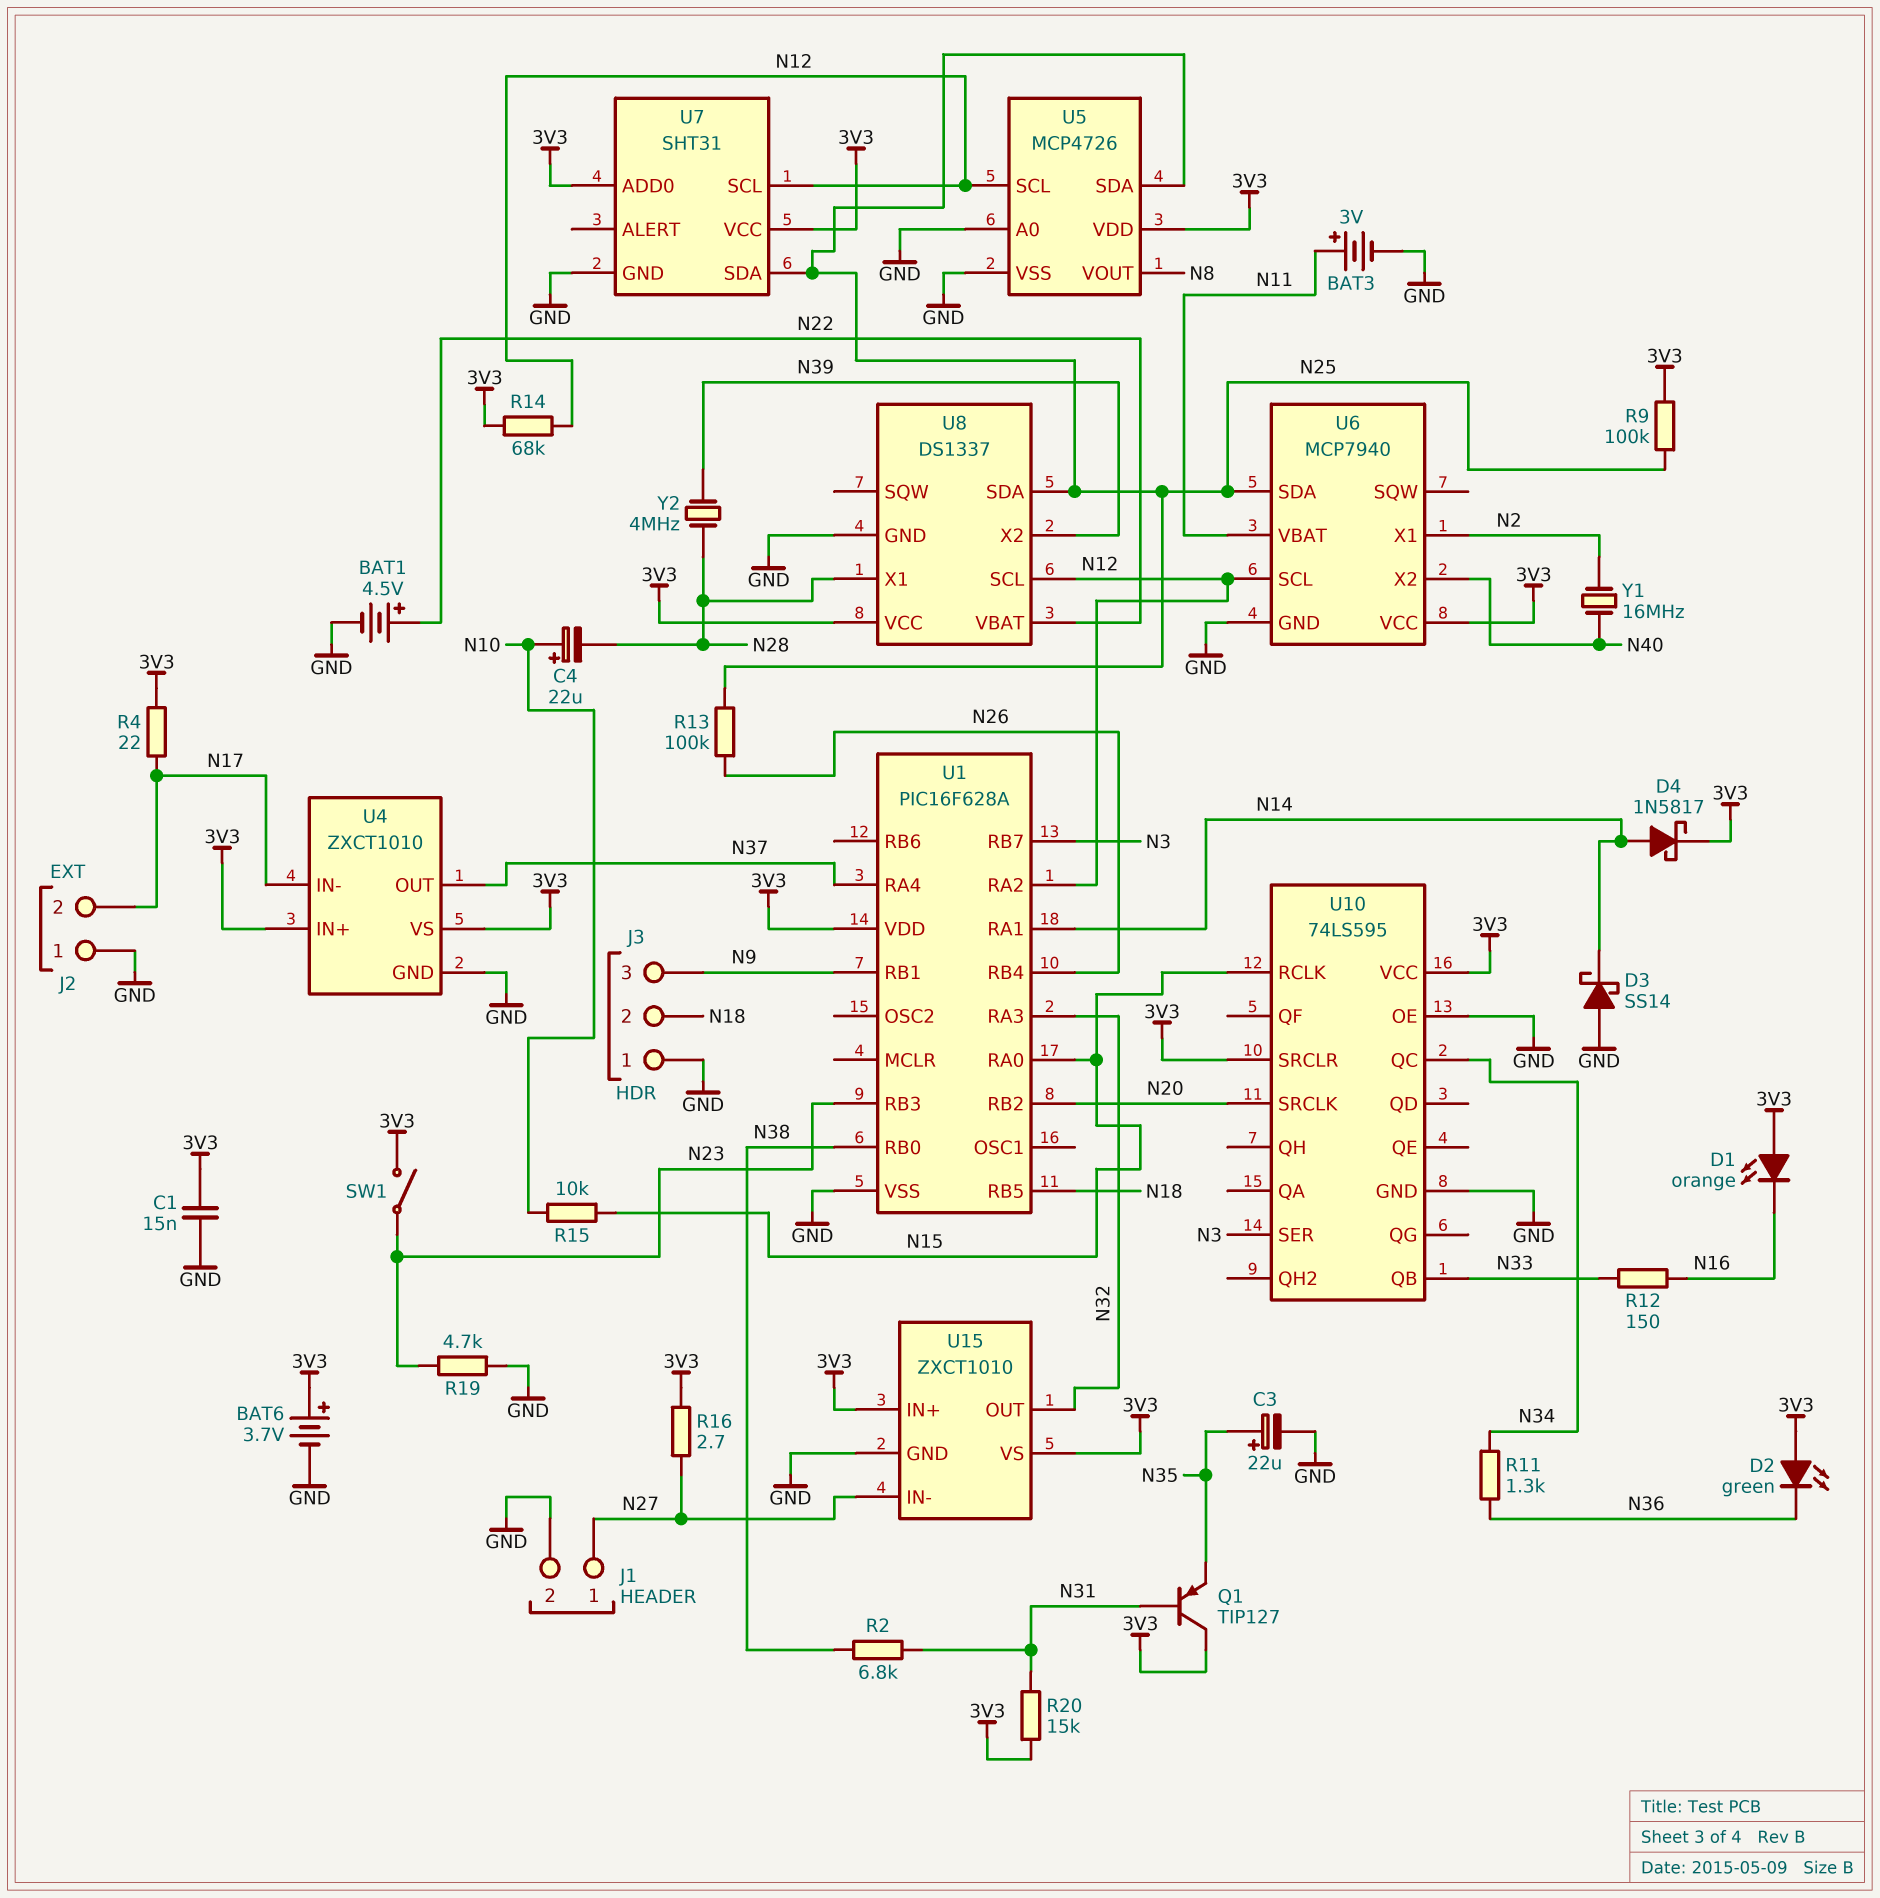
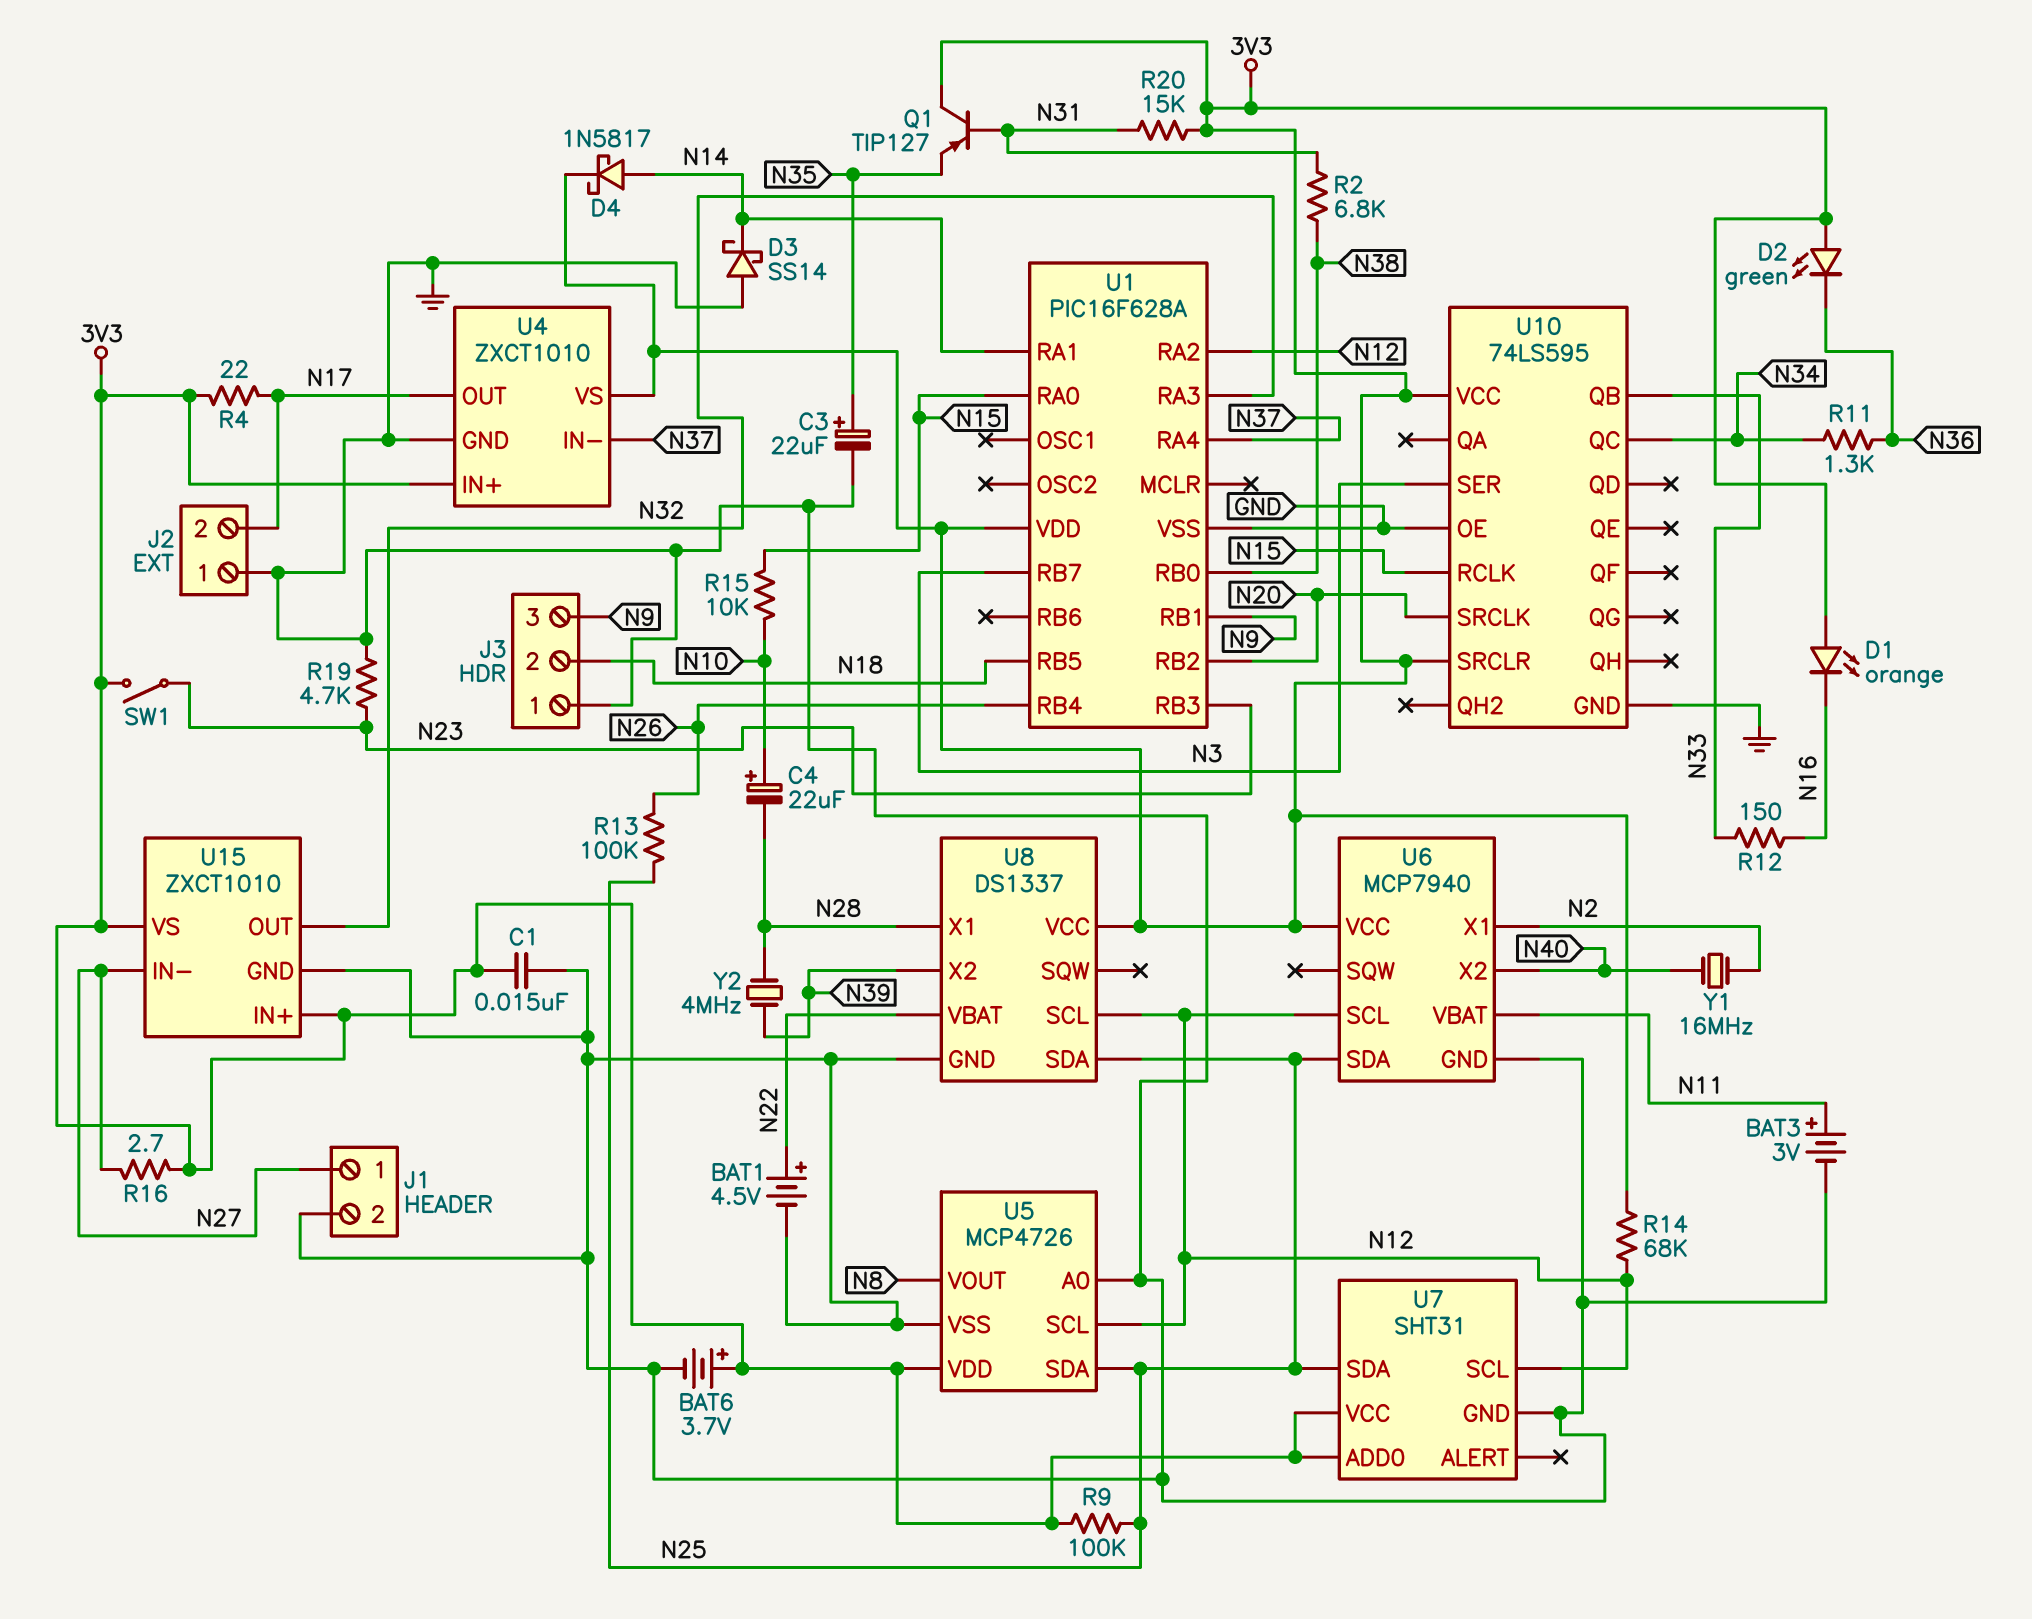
U4 pin IN-: N17 -> N37
U4 pin OUT: N37 -> N17

